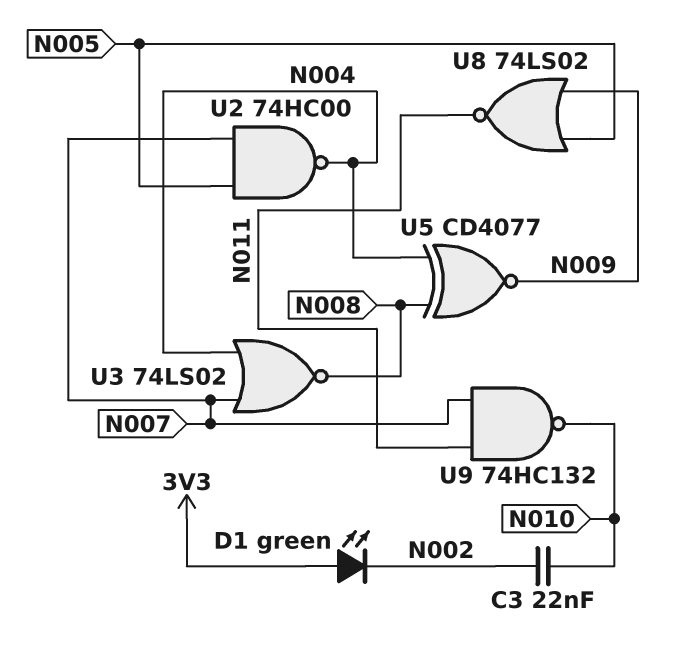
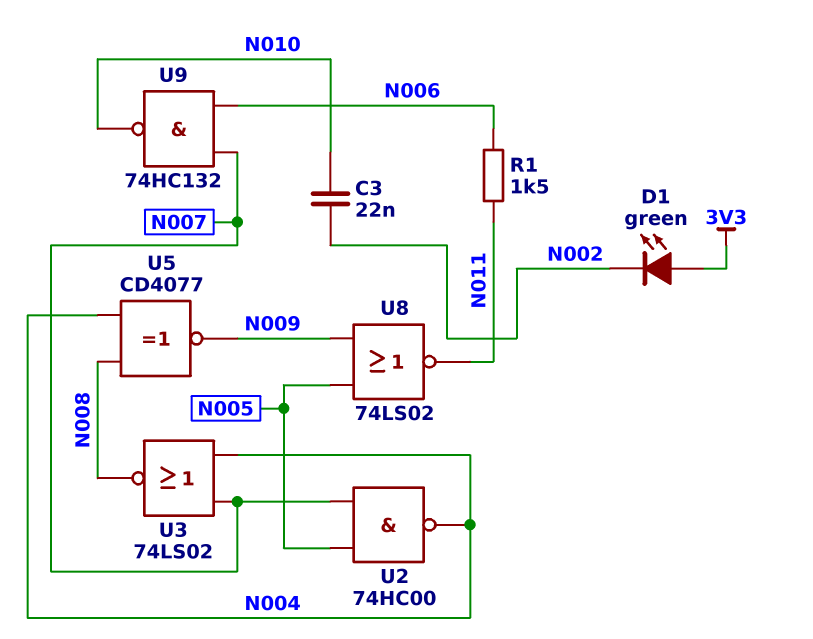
R1: none -> 1.5k (N006, N011)
U9: NAND 74HC132 (in N007, in N011, out N010) -> NAND 74HC132 (in N006, in N007, out N010)

